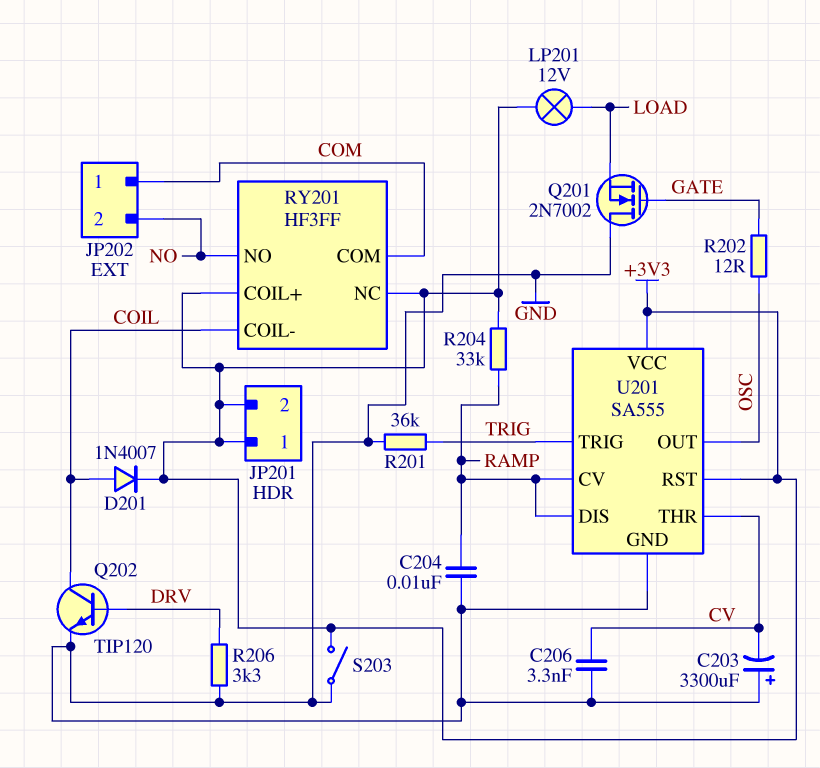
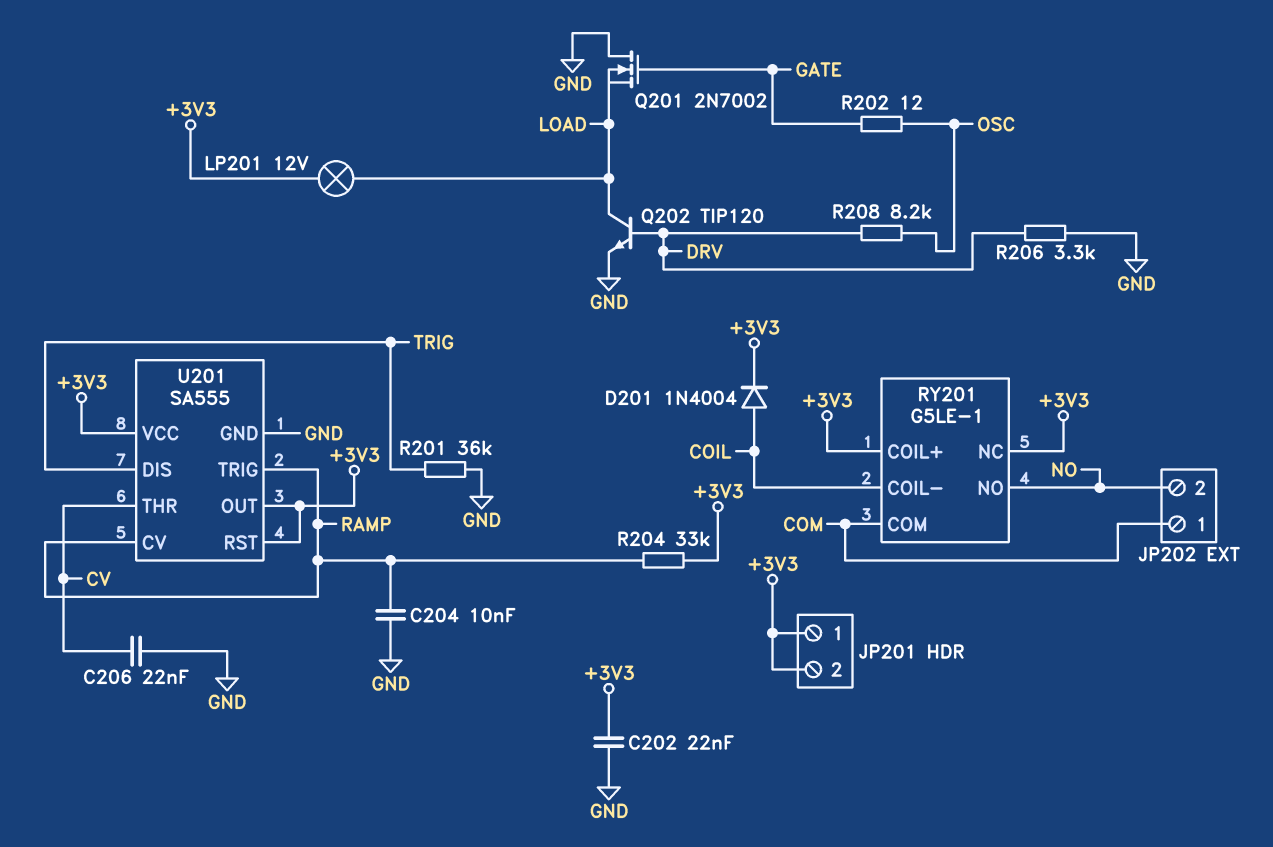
C202: none -> 22nF (+3V3, GND)
C203: 3300uF (plus GND, minus CV) -> none
C206: 3.3nF (CV, GND) -> 22nF (CV, GND)
D201: diode 1N4007 (A COIL, K +3V3) -> diode 1N4004 (A COIL, K +3V3)
Q202: NPN TIP120 (B DRV, C COIL, E GND) -> NPN TIP120 (B DRV, C LOAD, E GND)
R208: none -> 8.2k (DRV, OSC)
RY201: HF3FF -> G5LE-1
S203: switch (+3V3, GND) -> none
U201 pin DIS: RAMP -> TRIG
U201 pin OUT: OSC -> +3V3
U201 pin TRIG: TRIG -> RAMP

